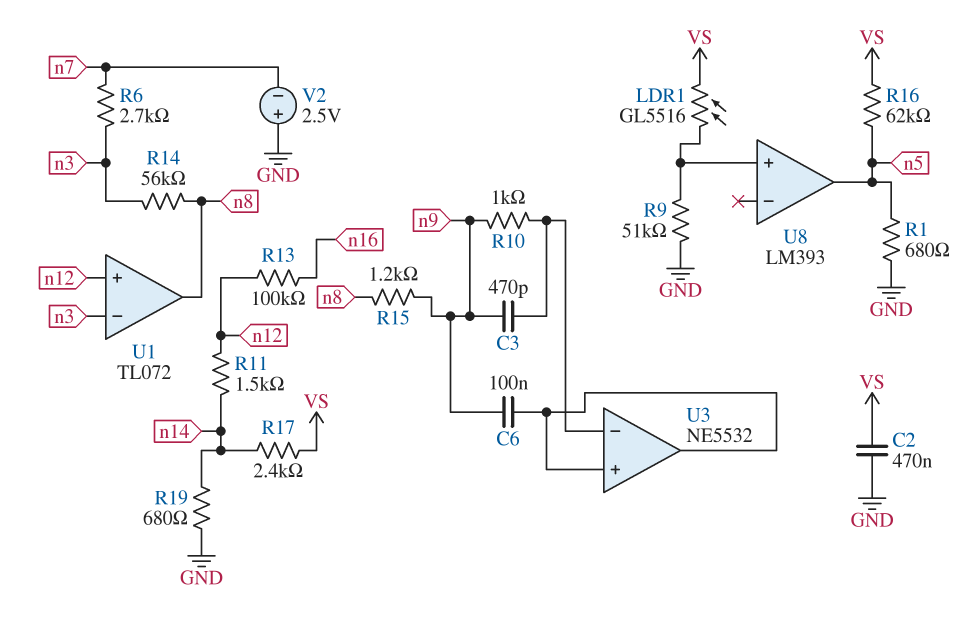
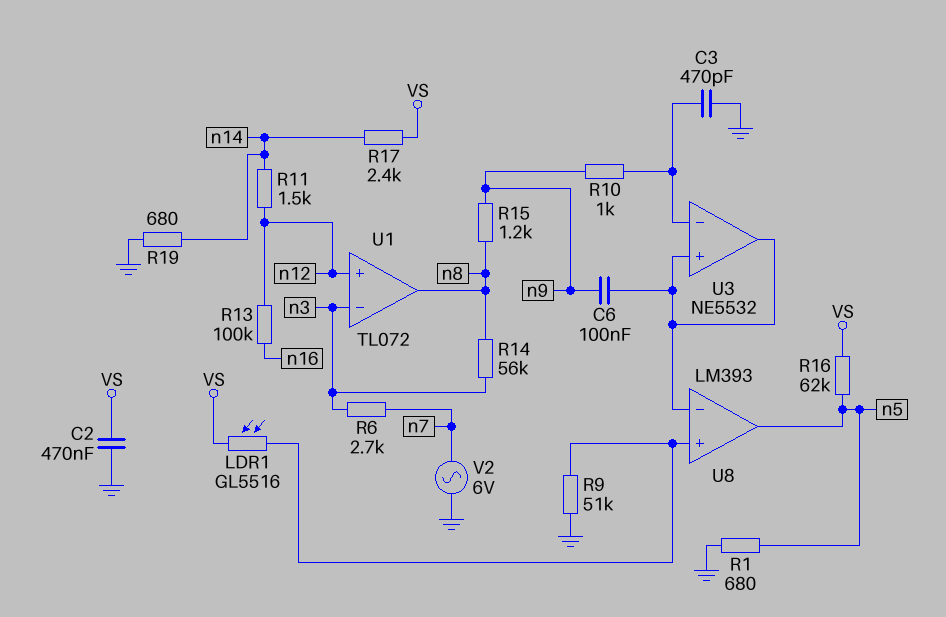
C3: 470pF (U3/in-, n9) -> 470pF (GND, U3/in-)
U8 pin in-: none -> U3/in+
V2: 2.5V (plus GND, minus n7) -> AC 6V (GND, n7)

